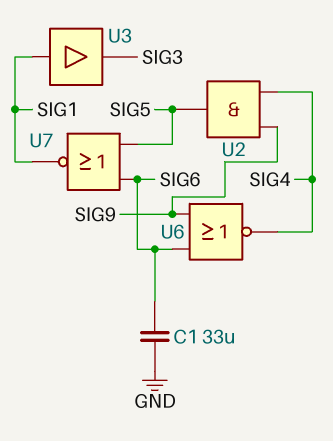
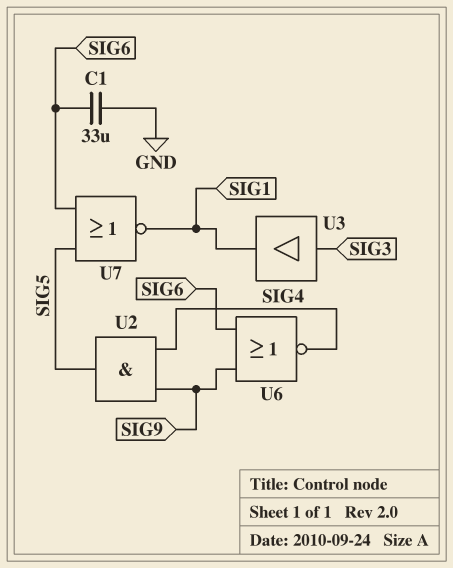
U3: buffer (in SIG1, out SIG3) -> buffer (in SIG3, out SIG1)

